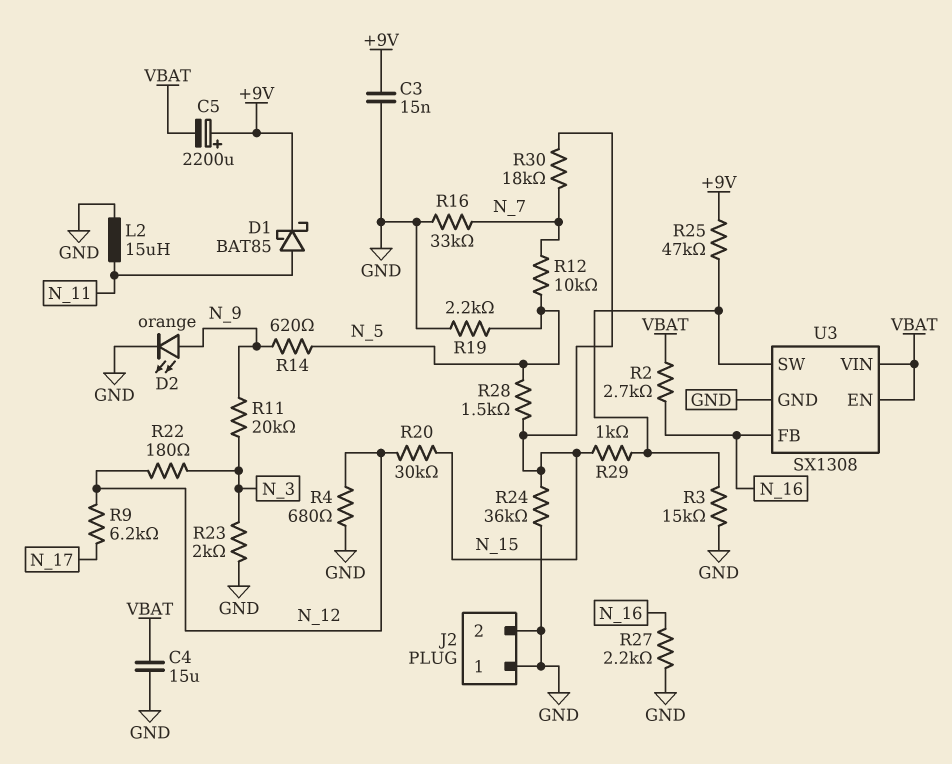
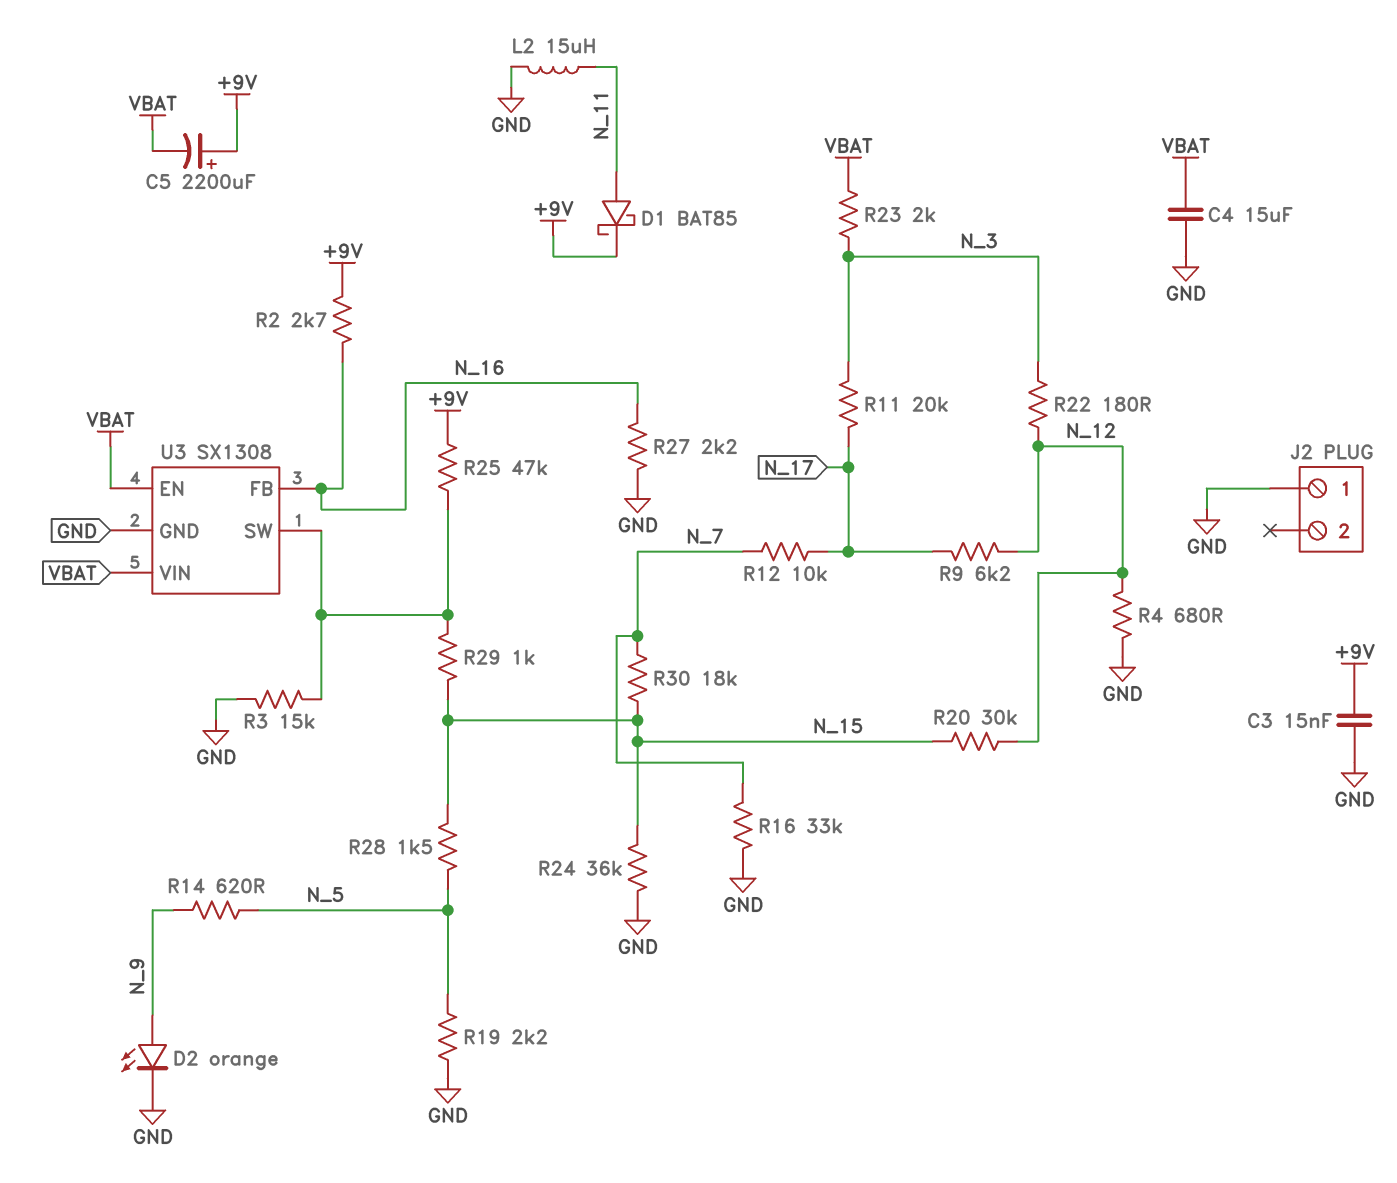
J2 pin 2: GND -> none
R2: 2.7k (N_16, VBAT) -> 2.7k (+9V, N_16)
R11: 20k (N_3, N_9) -> 20k (N_3, N_17)
R12: 10k (N_5, N_7) -> 10k (N_7, N_17)
R23: 2k (GND, N_3) -> 2k (N_3, VBAT)

